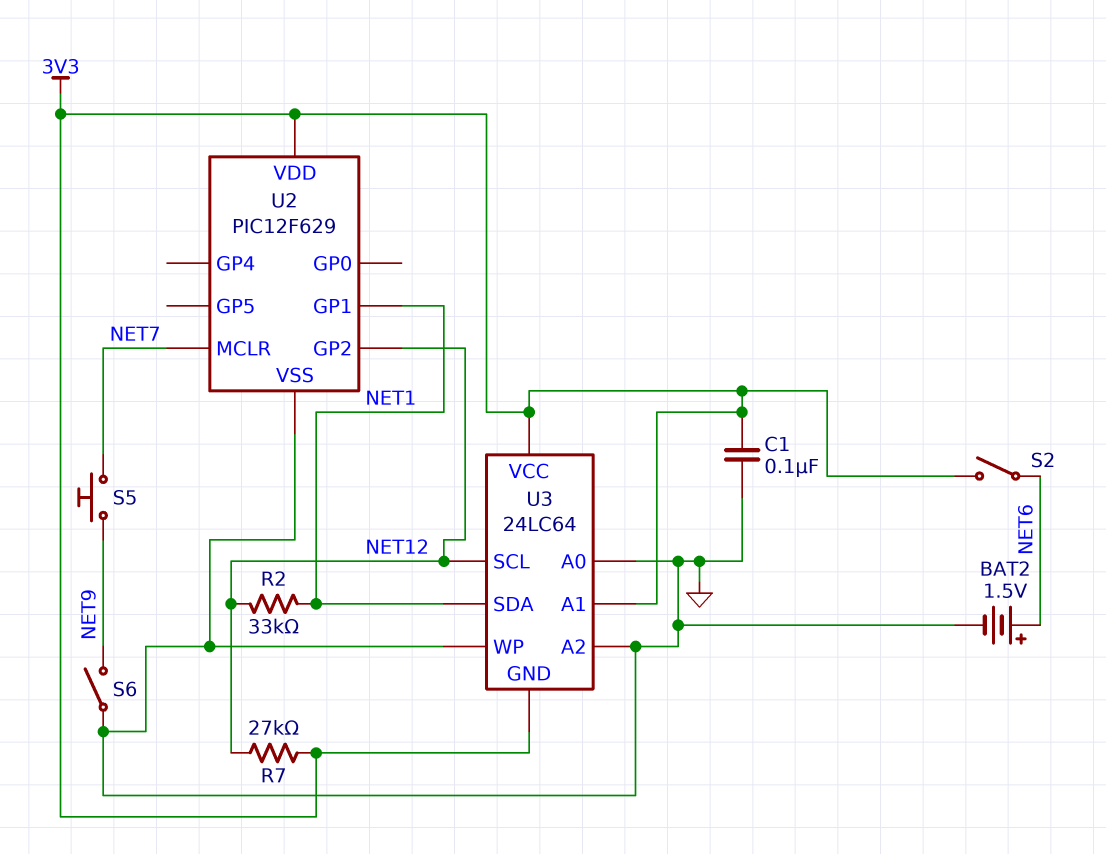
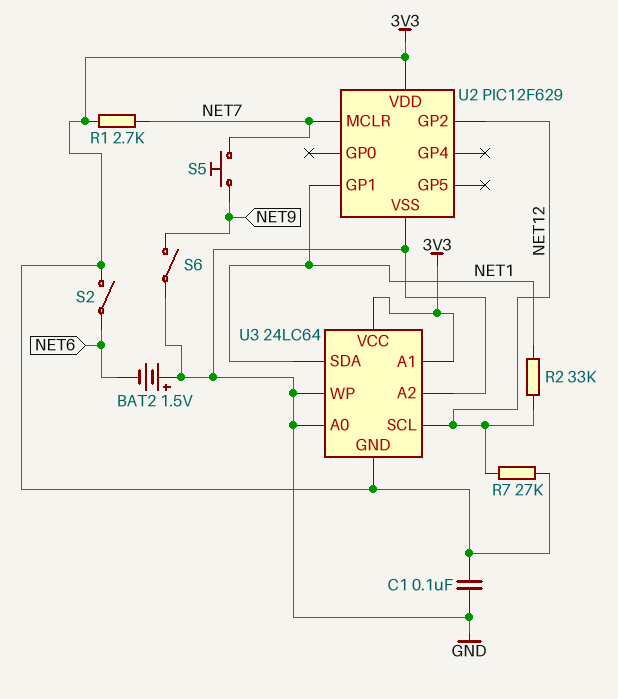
BAT2: 1.5V (plus NET6, minus GND) -> 1.5V (plus GND, minus NET6)
R1: none -> 2.7k (3V3, NET7)

